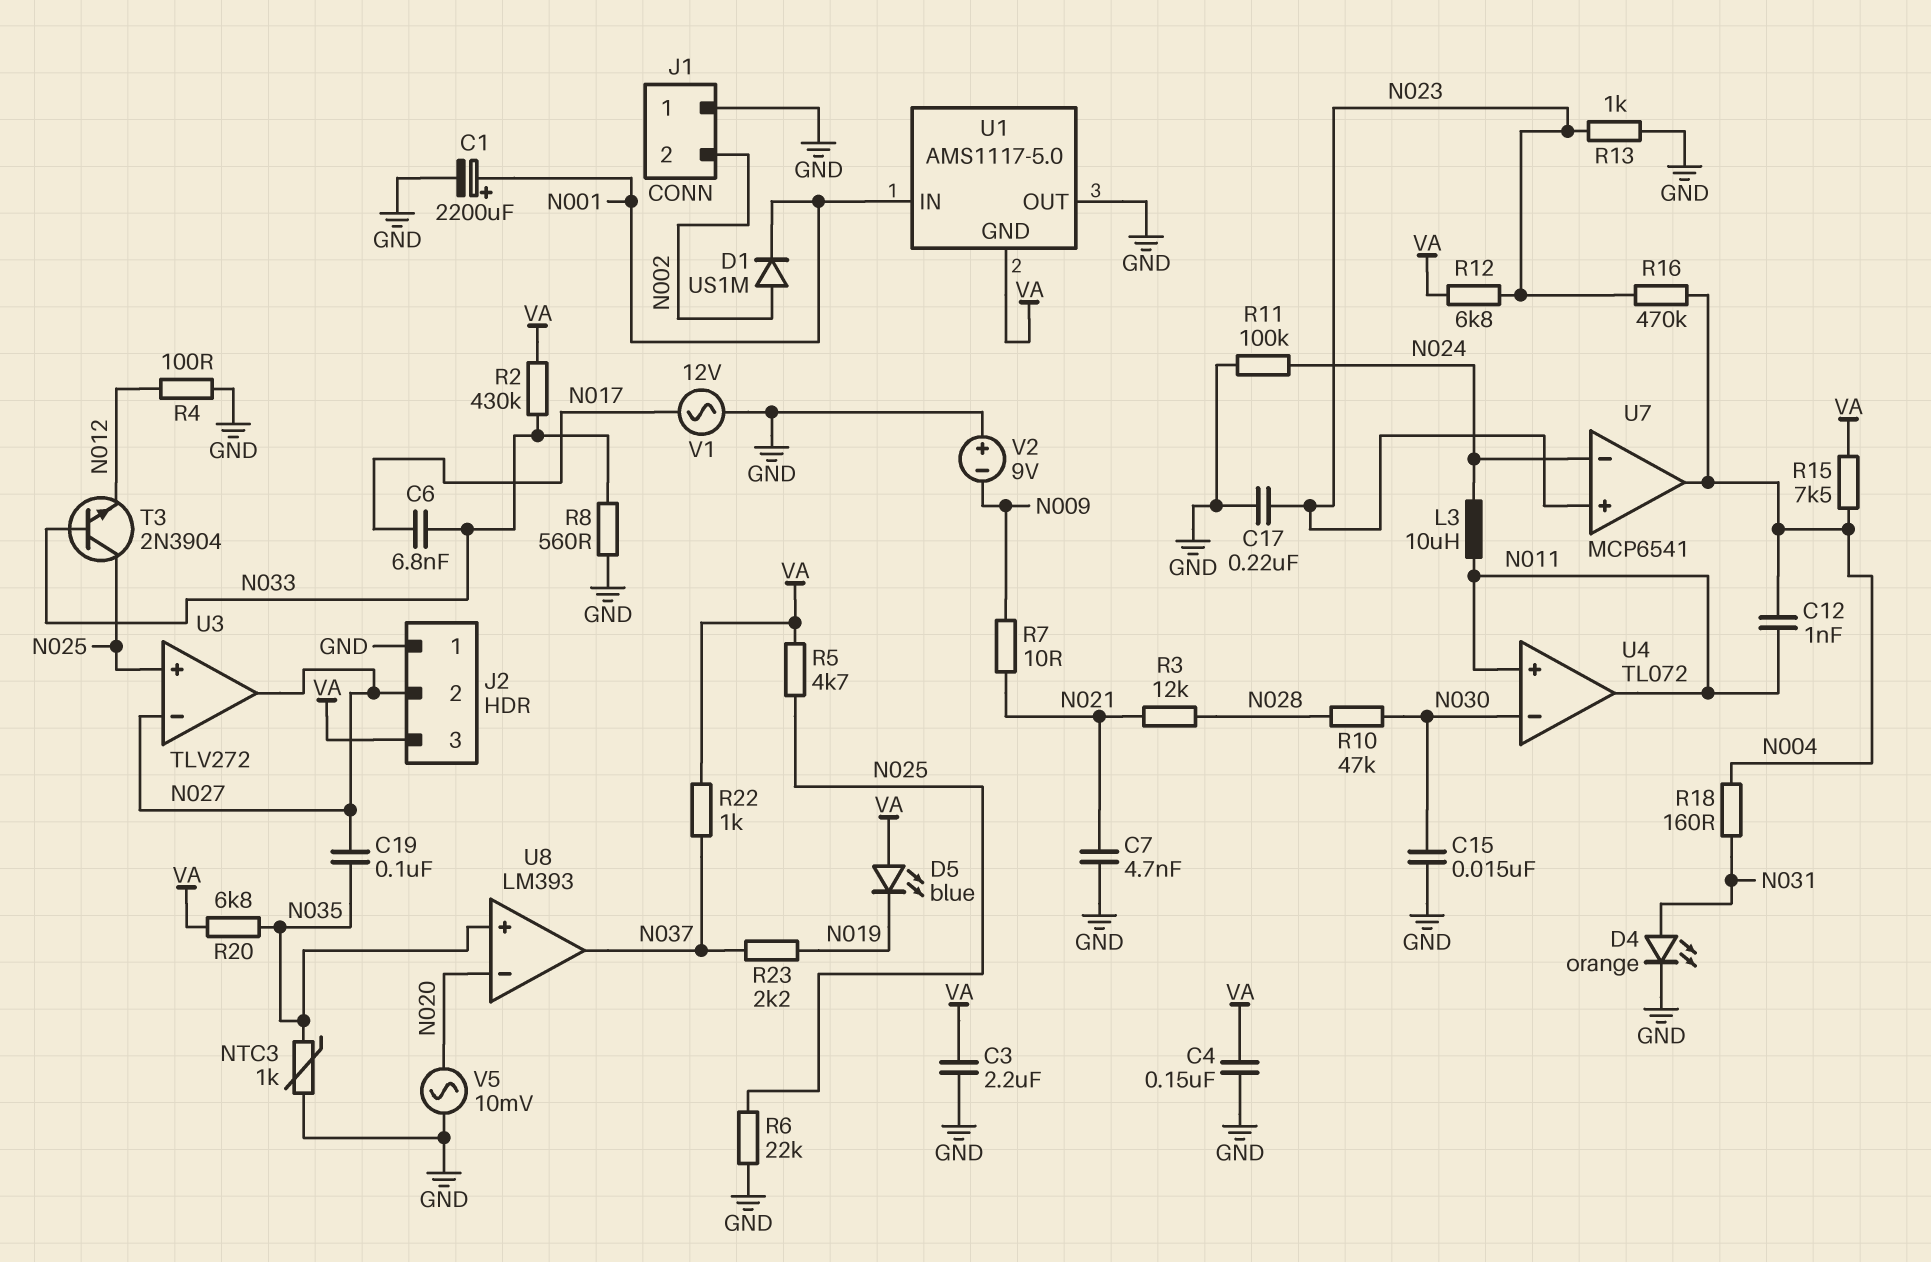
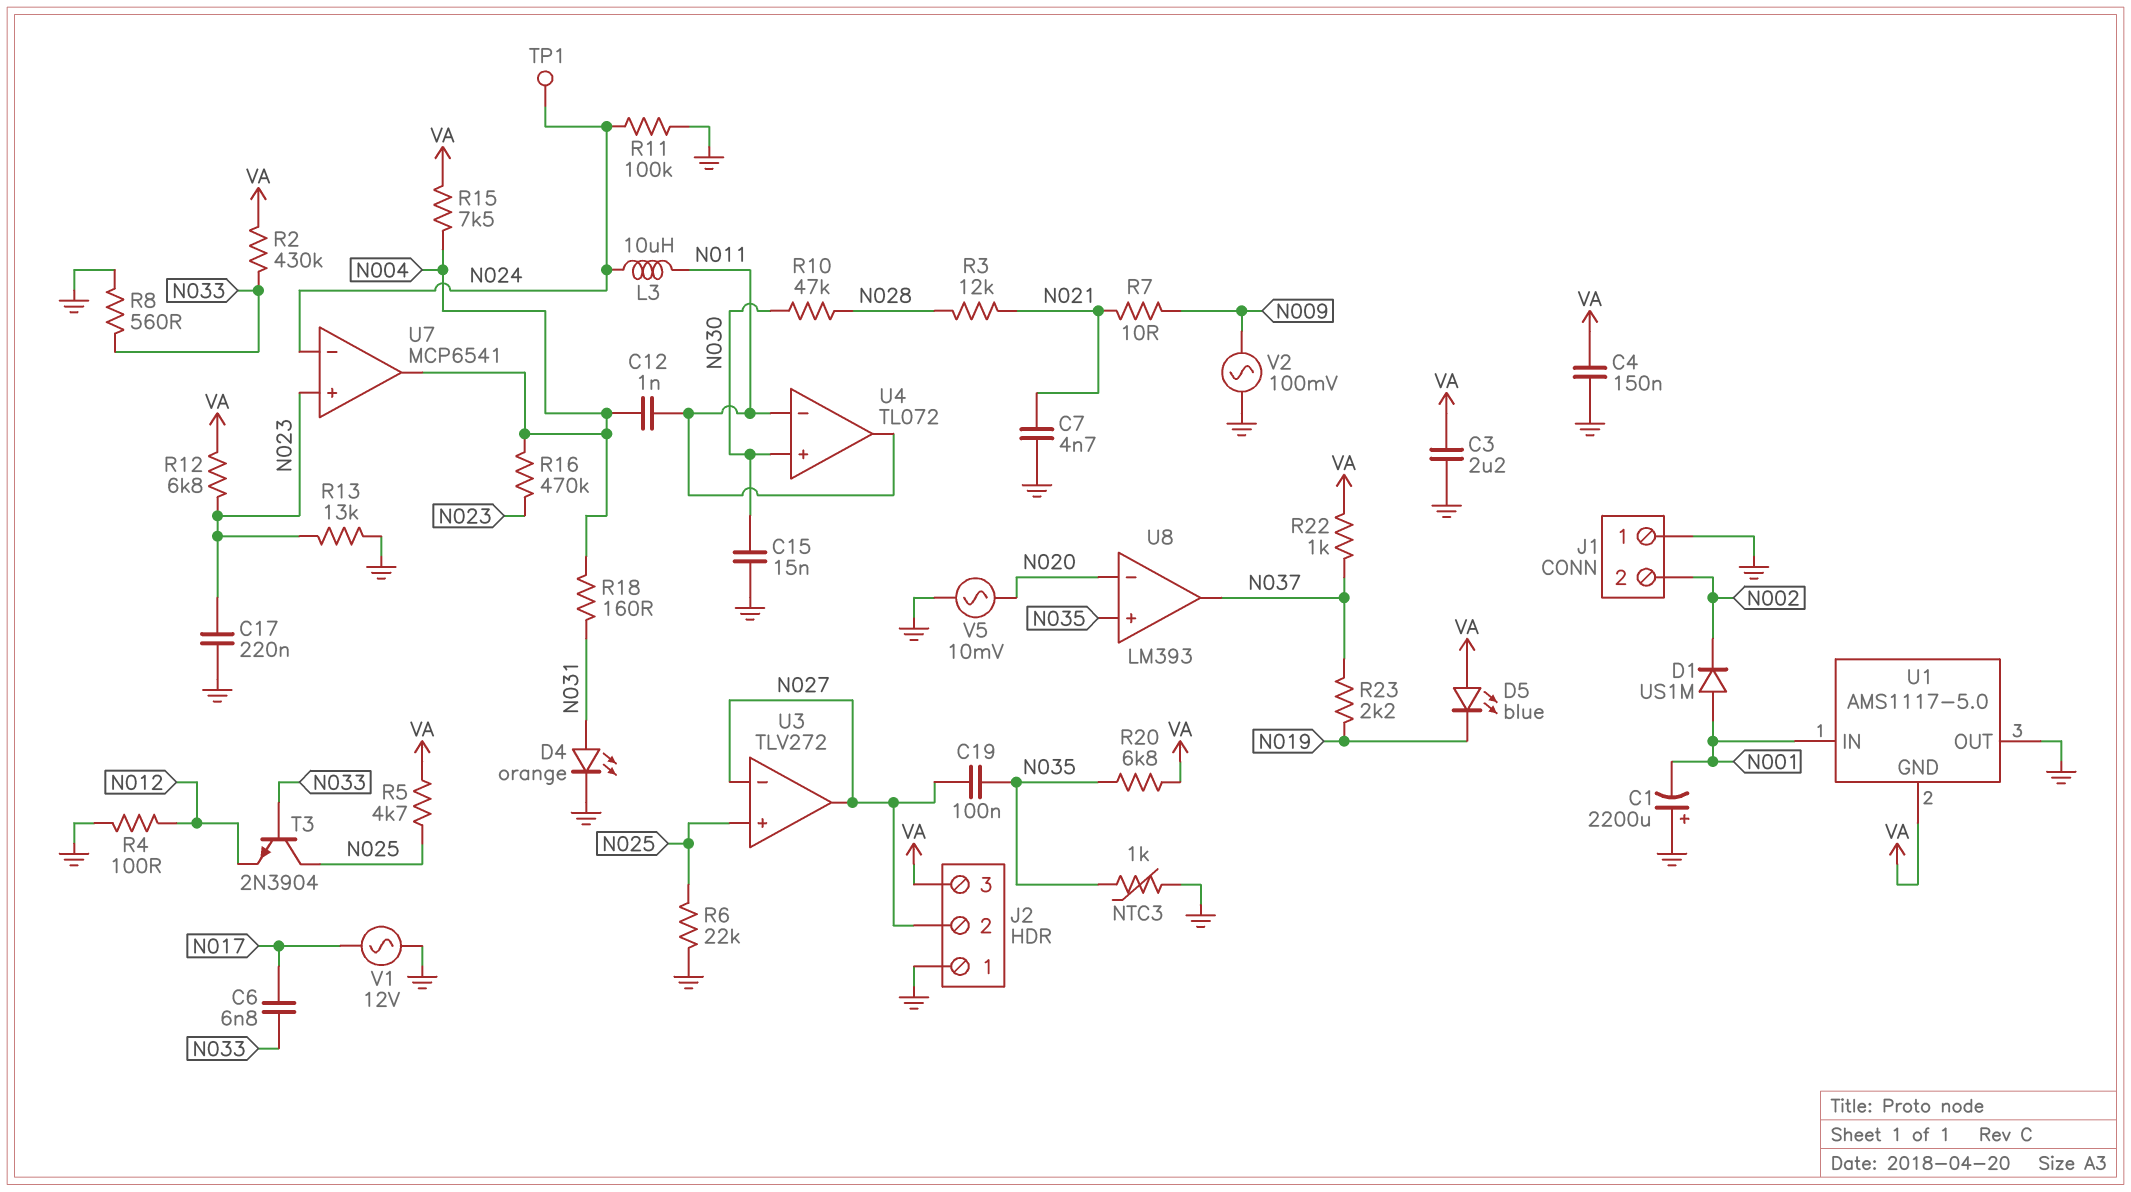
C1: 2200uF (plus N001, minus GND) -> 2200uF (plus GND, minus N001)
D1: diode US1M (A N002, K N001) -> diode US1M (A N001, K N002)
R13: 1k (GND, N023) -> 13k (GND, N023)
TP1: none -> test point (N024)
U4 pin in+: N011 -> N030
U4 pin in-: N030 -> N011
V2: 9V (plus GND, minus N009) -> AC 100mV (GND, N009)

